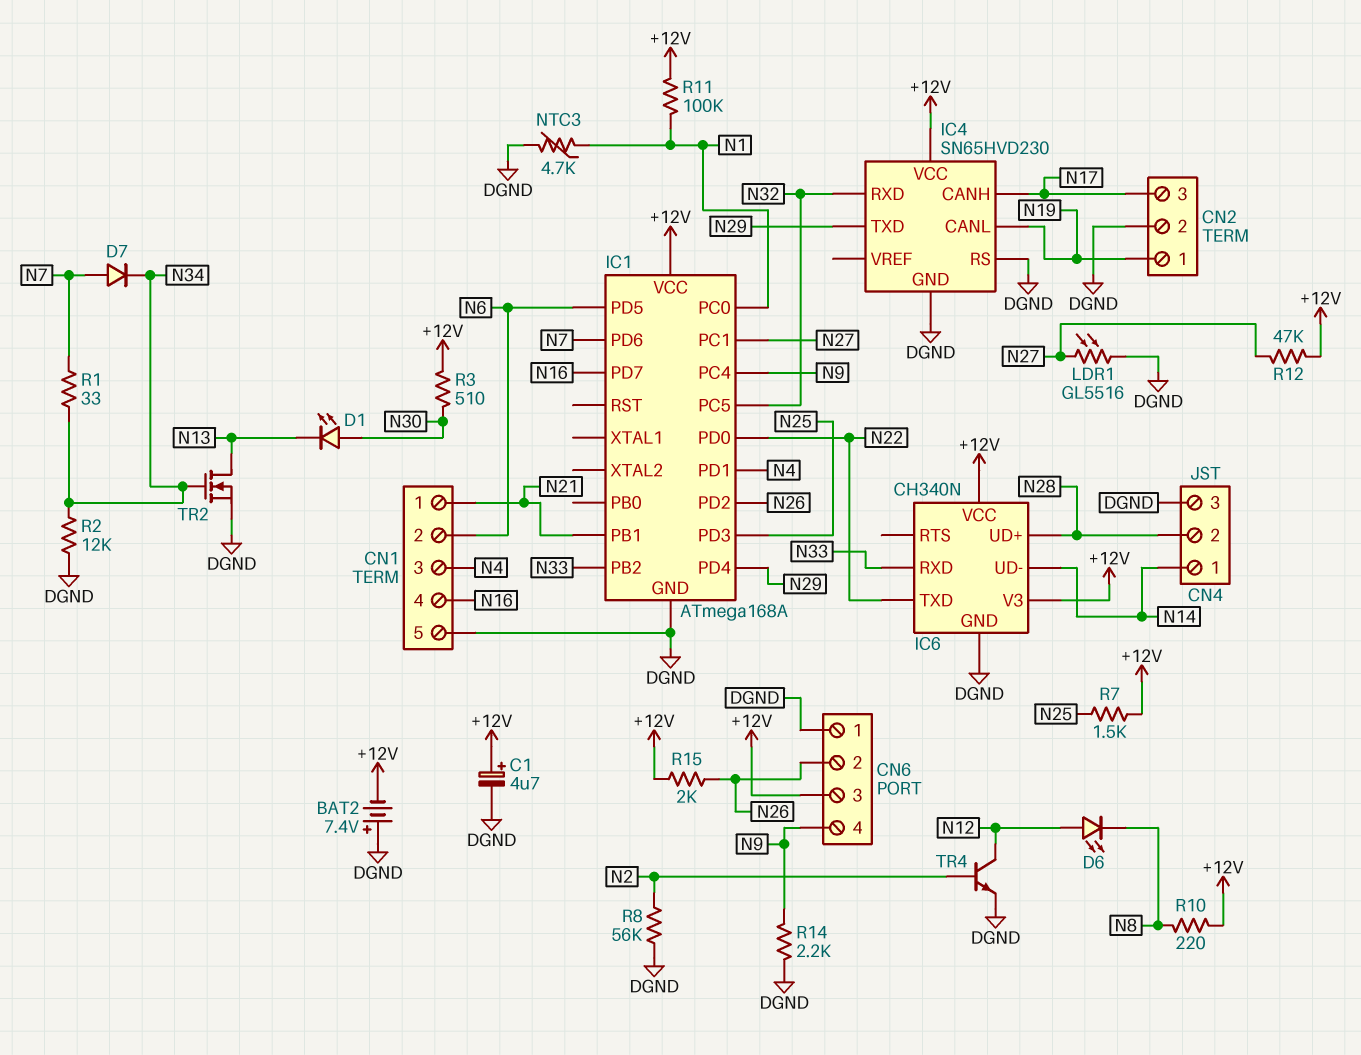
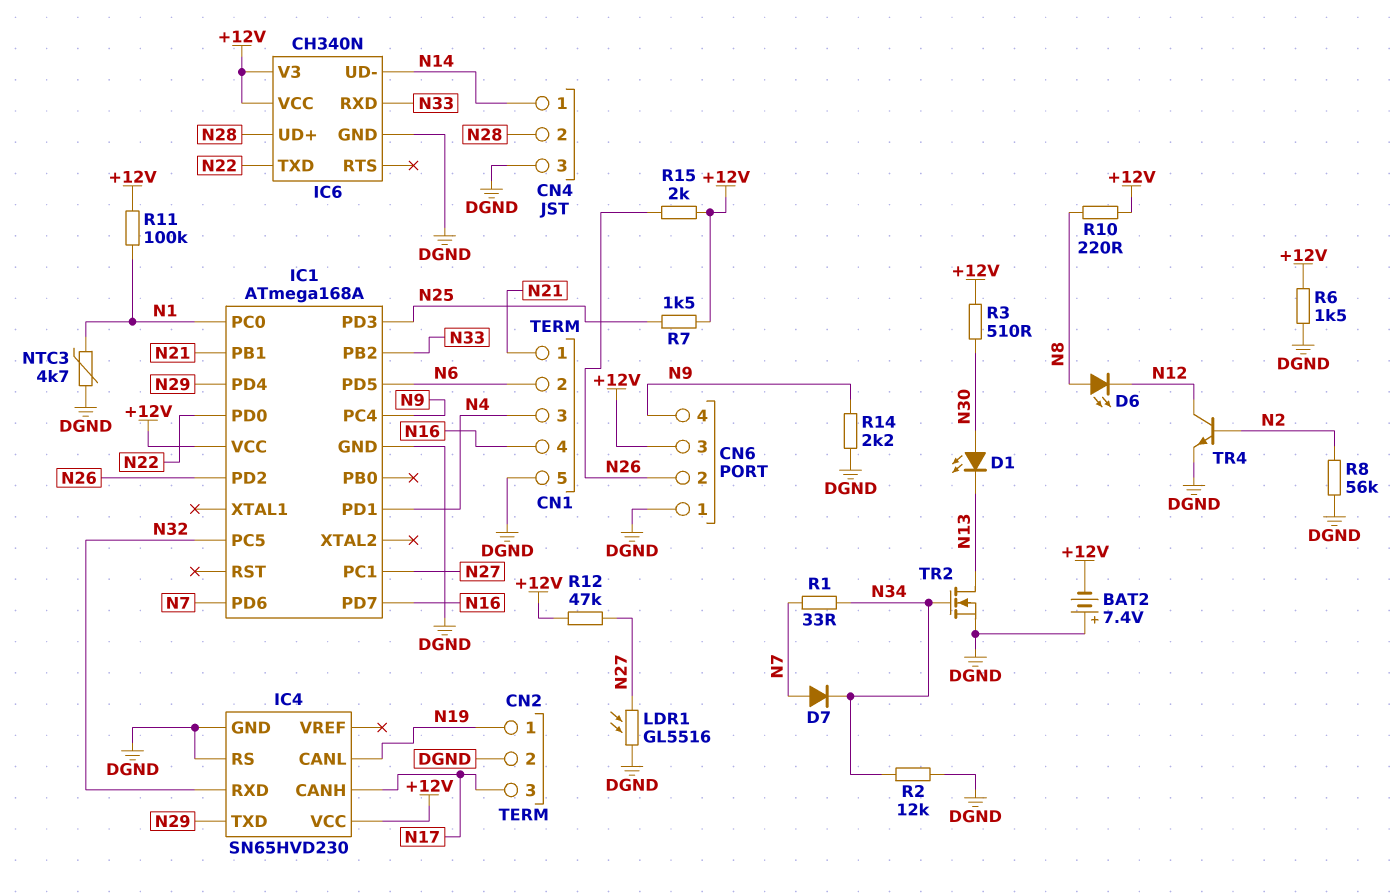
C1: 4.7uF (plus +12V, minus DGND) -> none
D6: LED (A N12, K N8) -> LED (A N8, K N12)
R6: none -> 1.5k (+12V, DGND)

